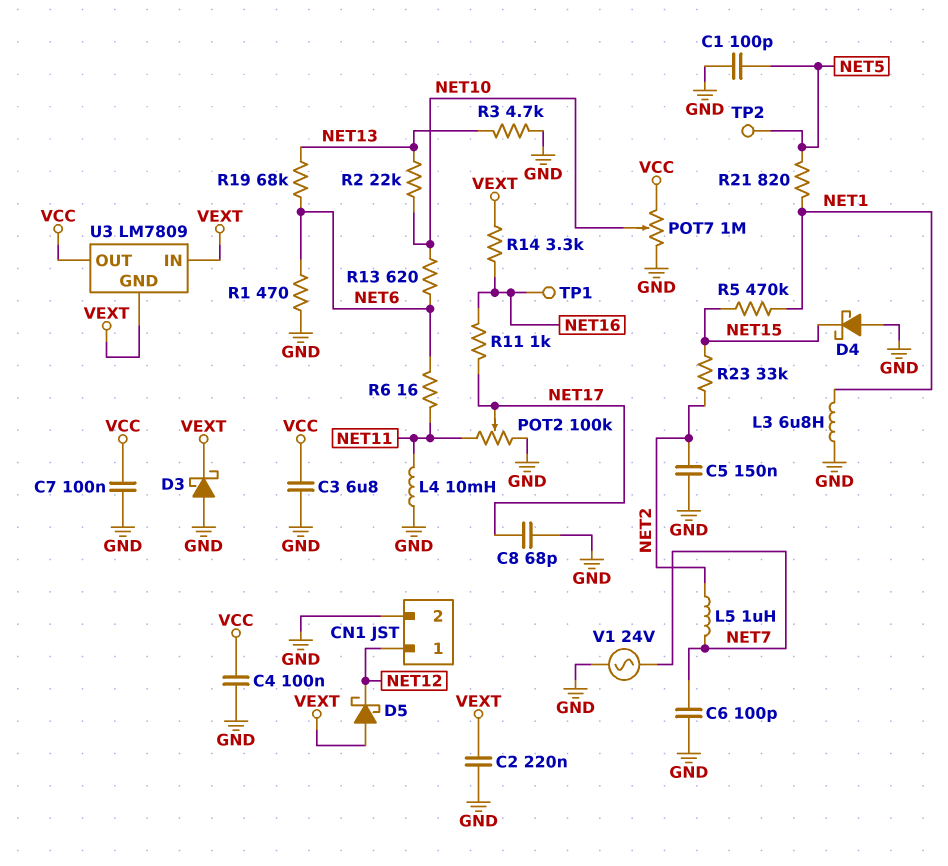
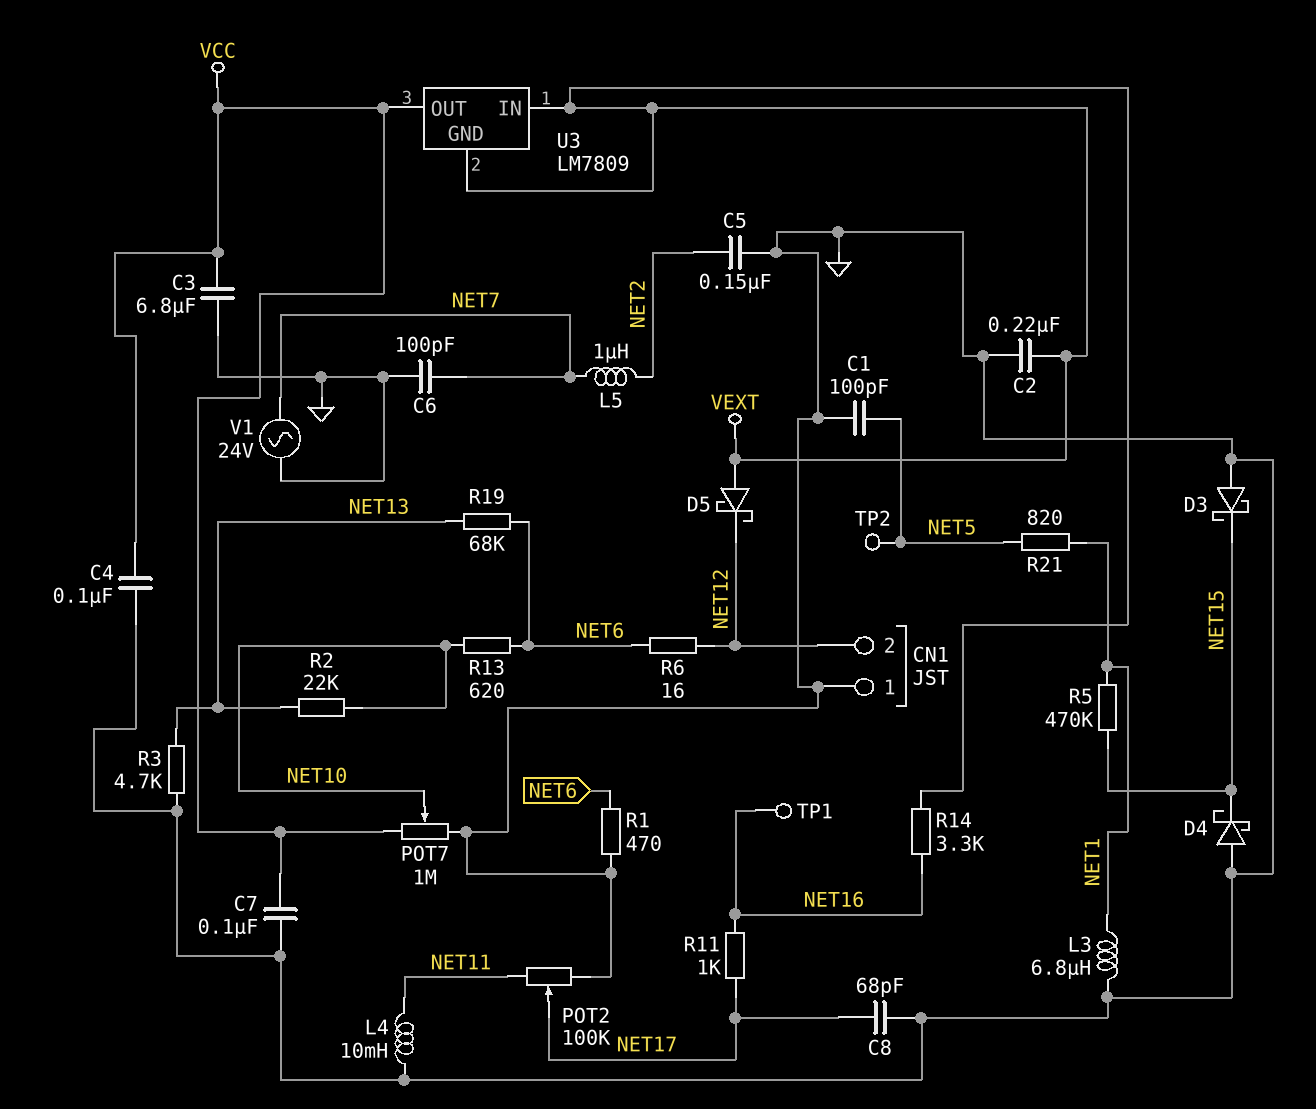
CN1 pin 1: NET12 -> GND
CN1 pin 2: GND -> NET12
D3: schottky (A GND, K VEXT) -> schottky (A GND, K NET15)
R6: 16 (NET6, NET11) -> 16 (NET6, NET12)
R23: 33k (NET2, NET15) -> none

